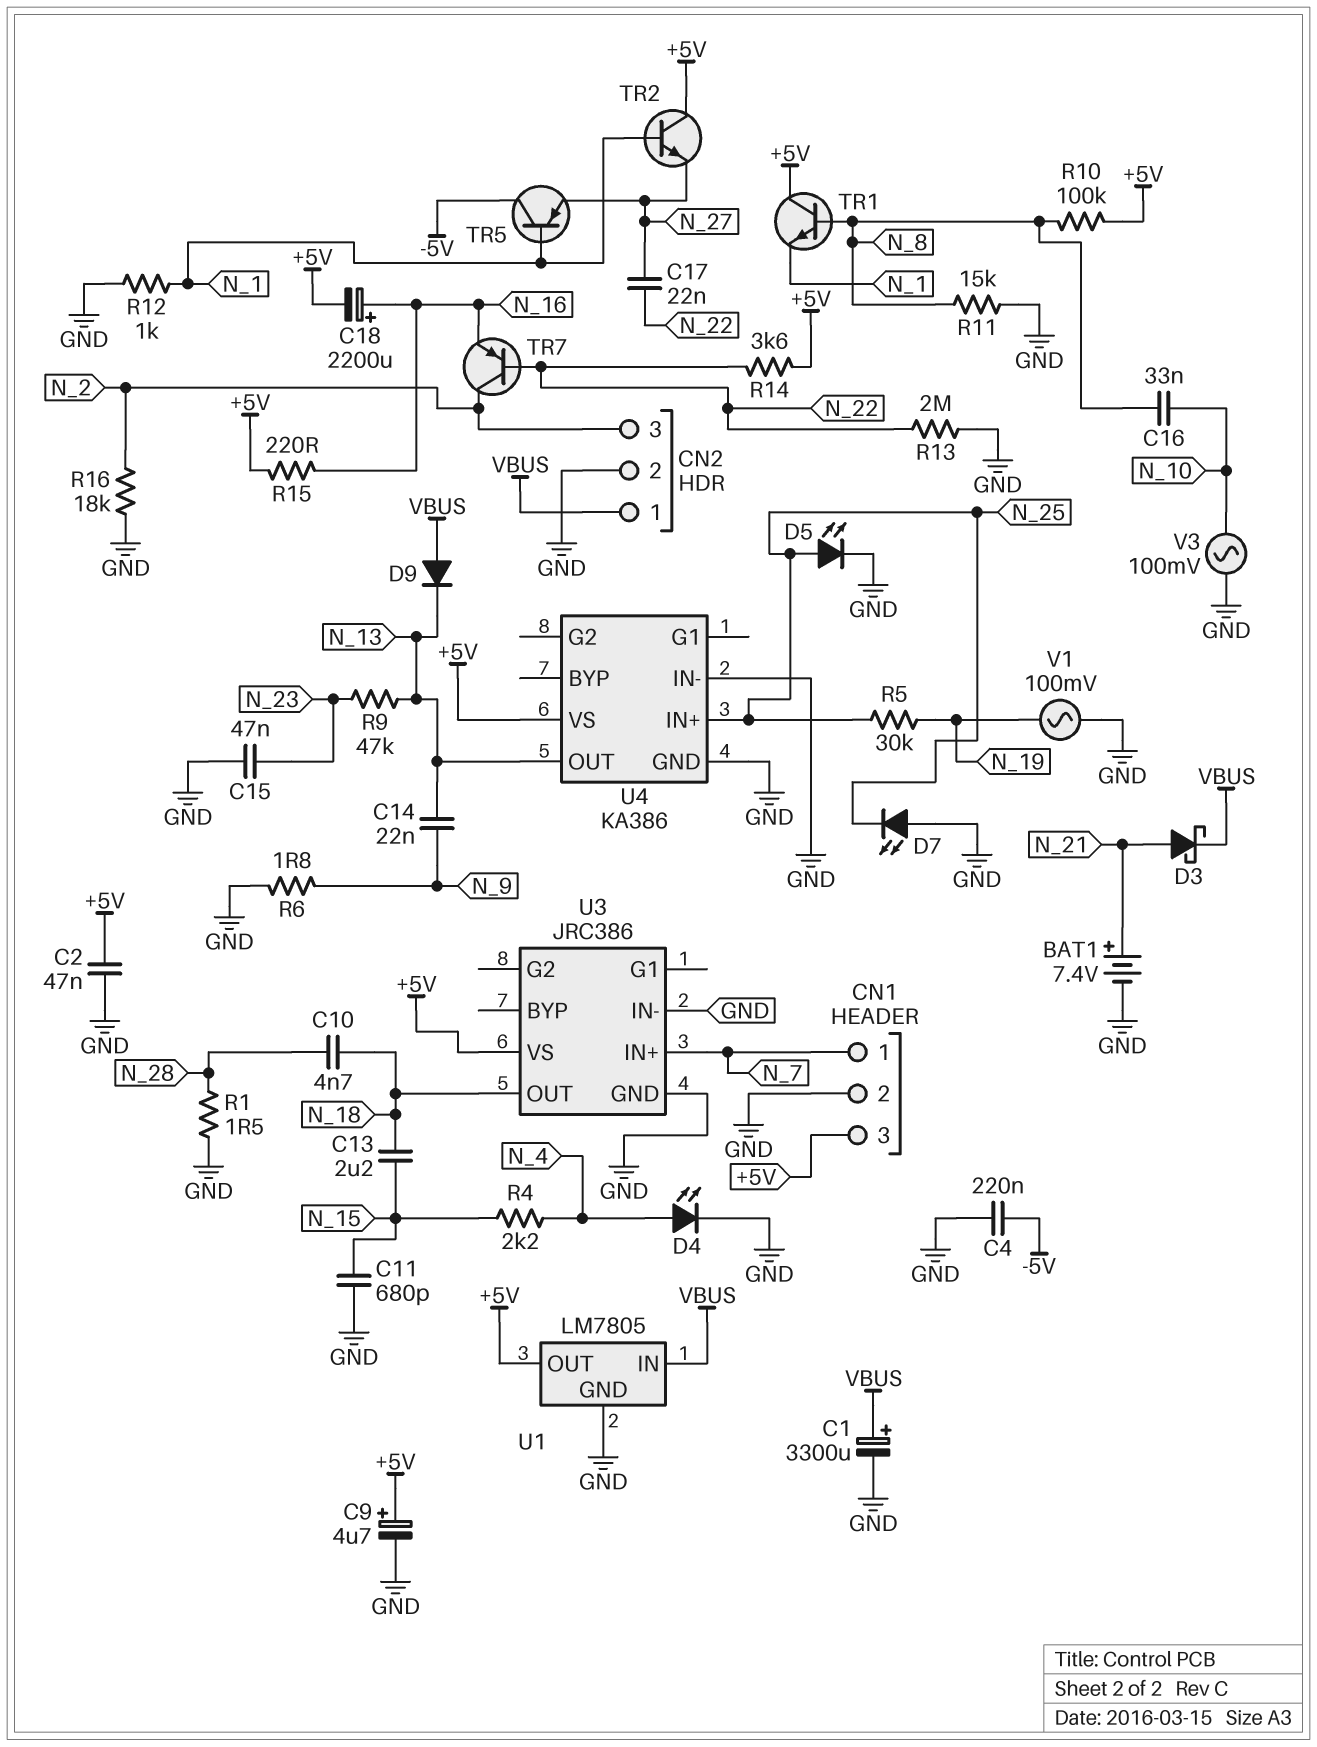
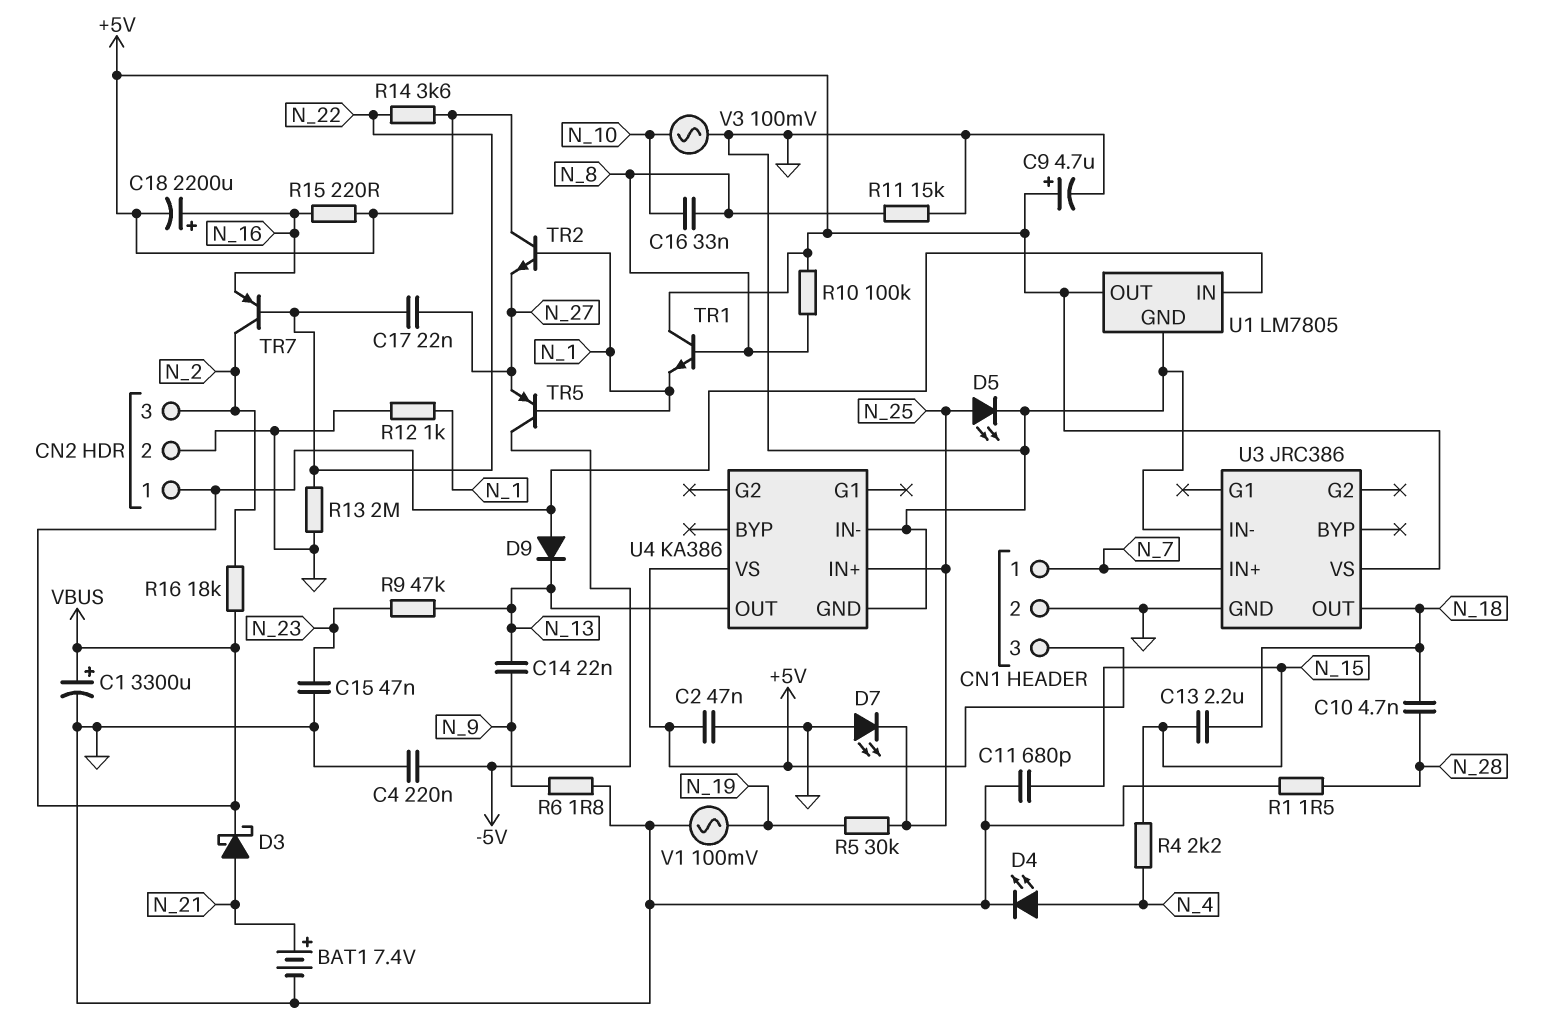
R16: 18k (GND, N_2) -> 18k (N_2, VBUS)

